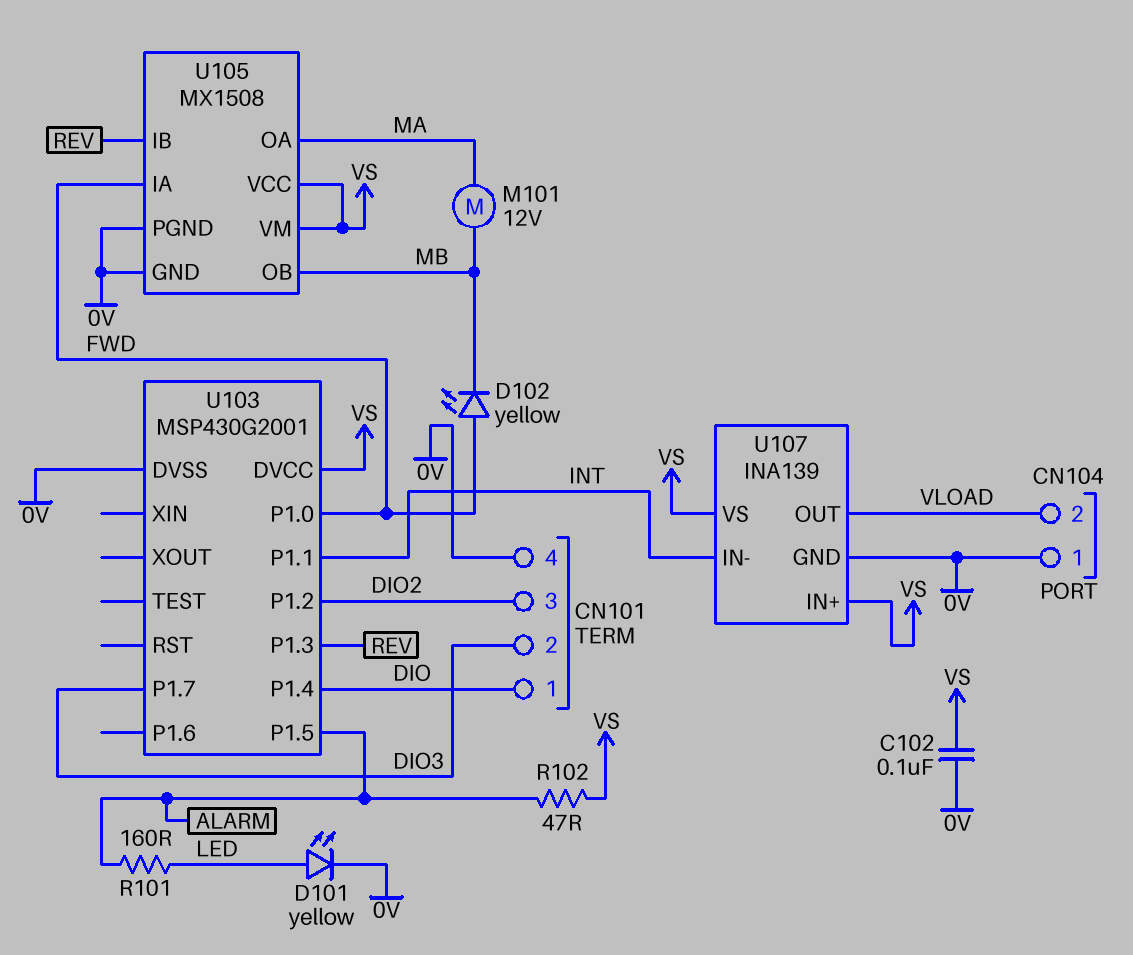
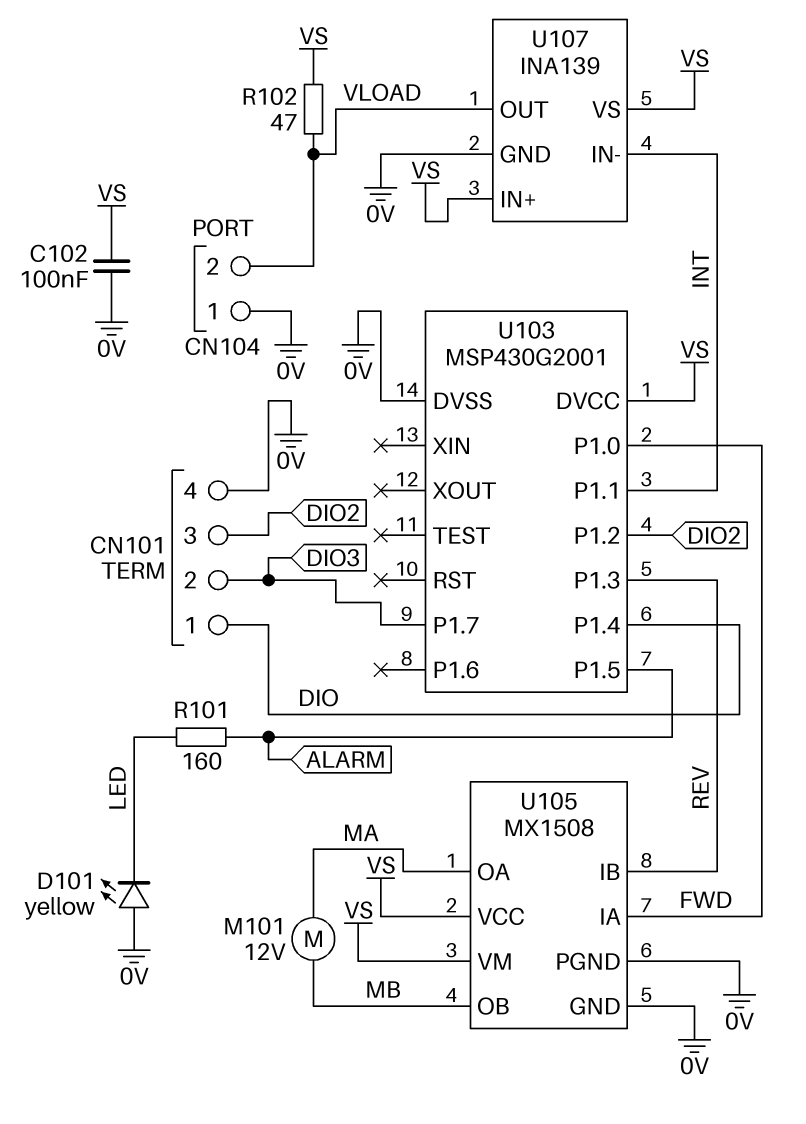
D101: LED yellow (A LED, K 0V) -> LED yellow (A 0V, K LED)
D102: LED yellow (A FWD, K MB) -> none
R102: 47 (ALARM, VS) -> 47 (VLOAD, VS)

